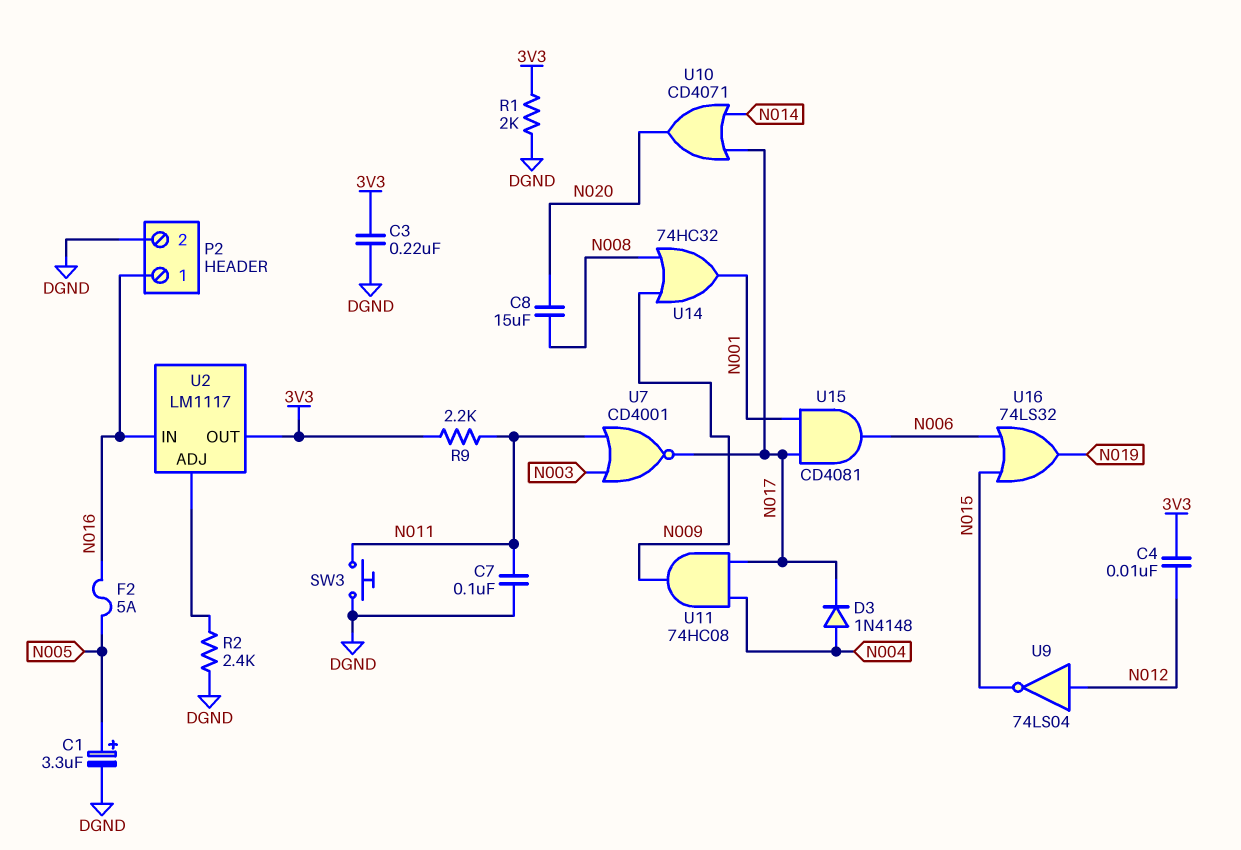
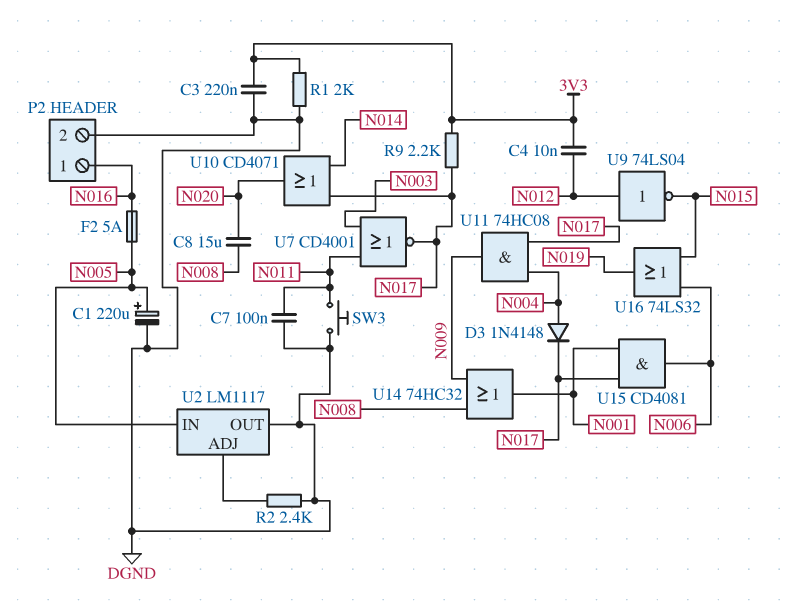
C1: 3.3uF (plus N005, minus DGND) -> 220uF (plus N005, minus DGND)
R9: 2.2k (3V3, N011) -> 2.2k (3V3, N017)
U2 pin IN: N016 -> N005
U2 pin OUT: 3V3 -> DGND

